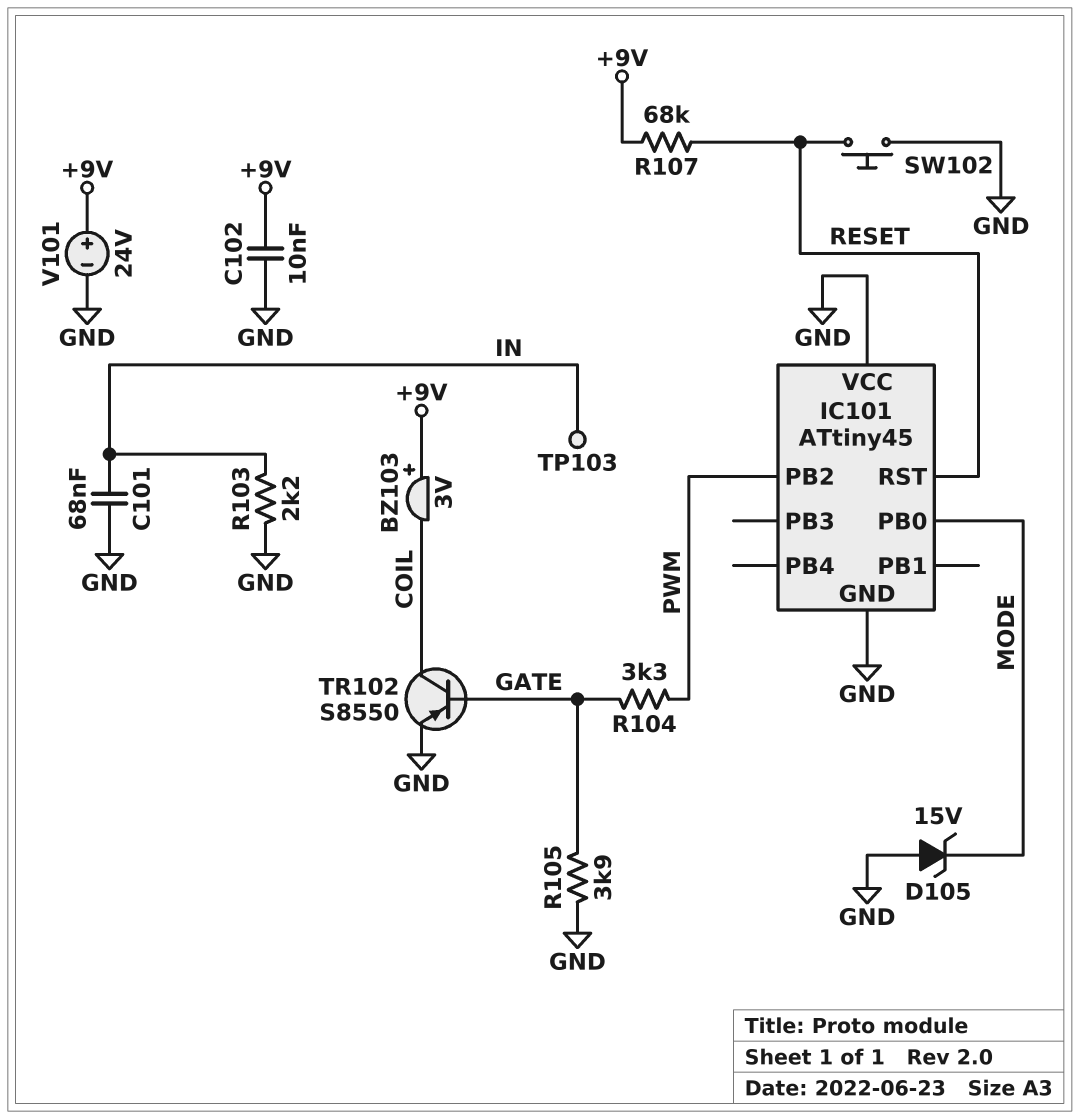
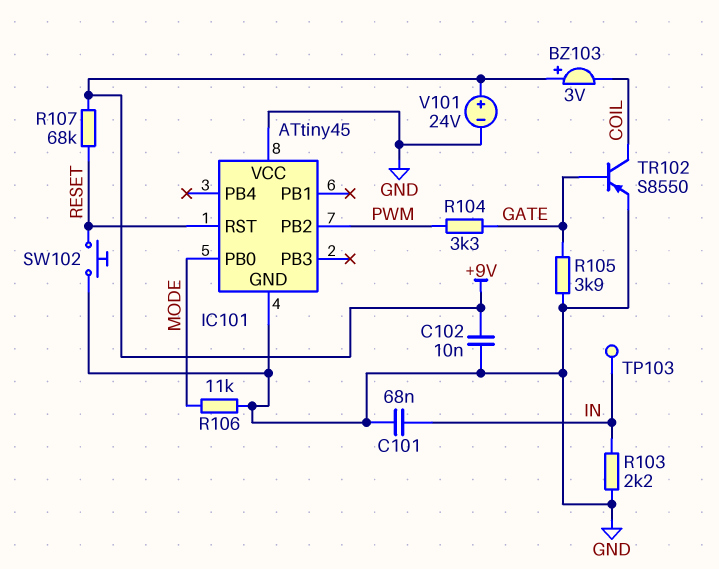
D105: zener 15V (A GND, K MODE) -> none
R106: none -> 11k (GND, MODE)

